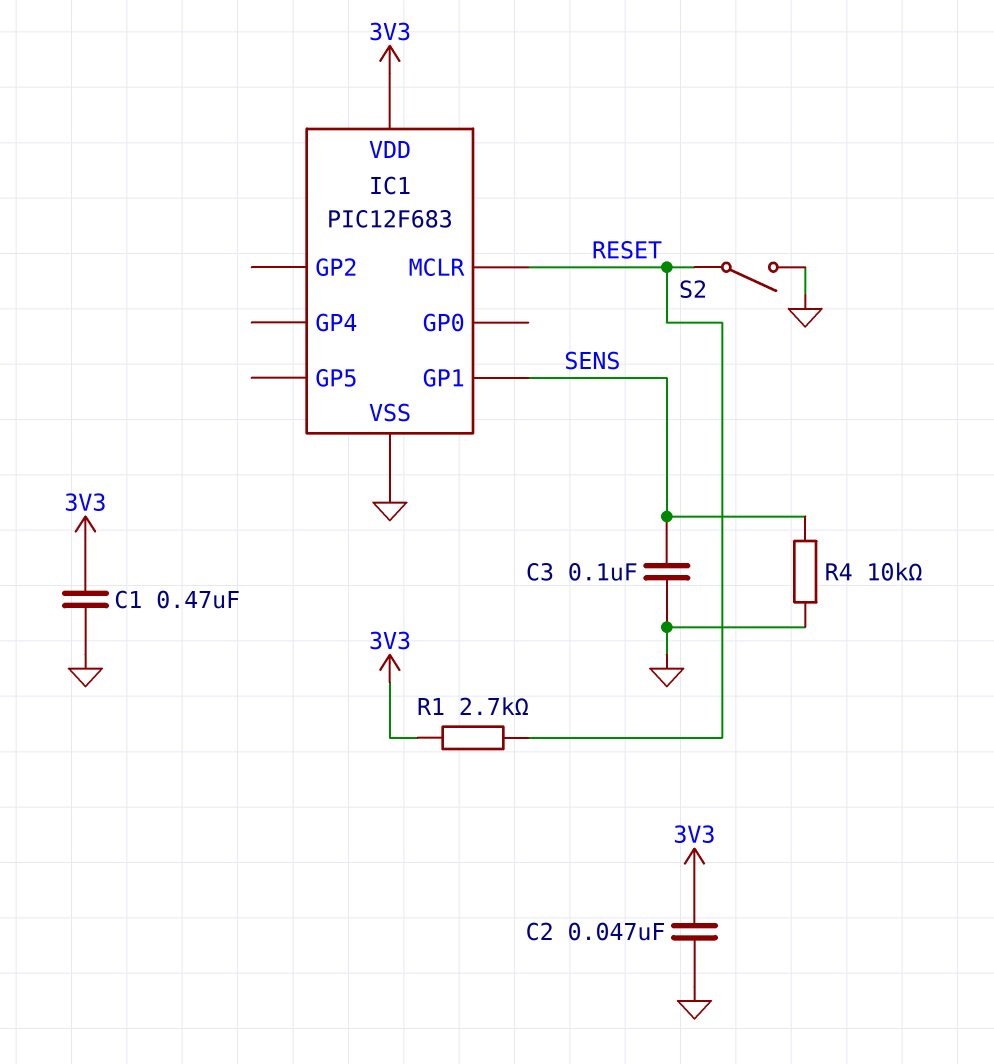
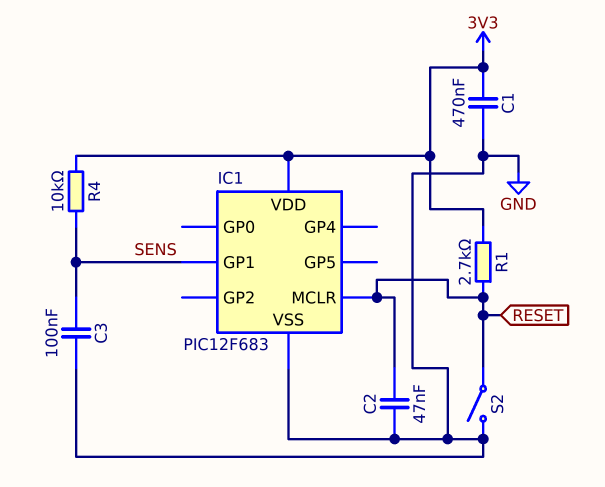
C2: 47nF (3V3, GND) -> 47nF (GND, RESET)
R4: 10k (GND, SENS) -> 10k (3V3, SENS)

